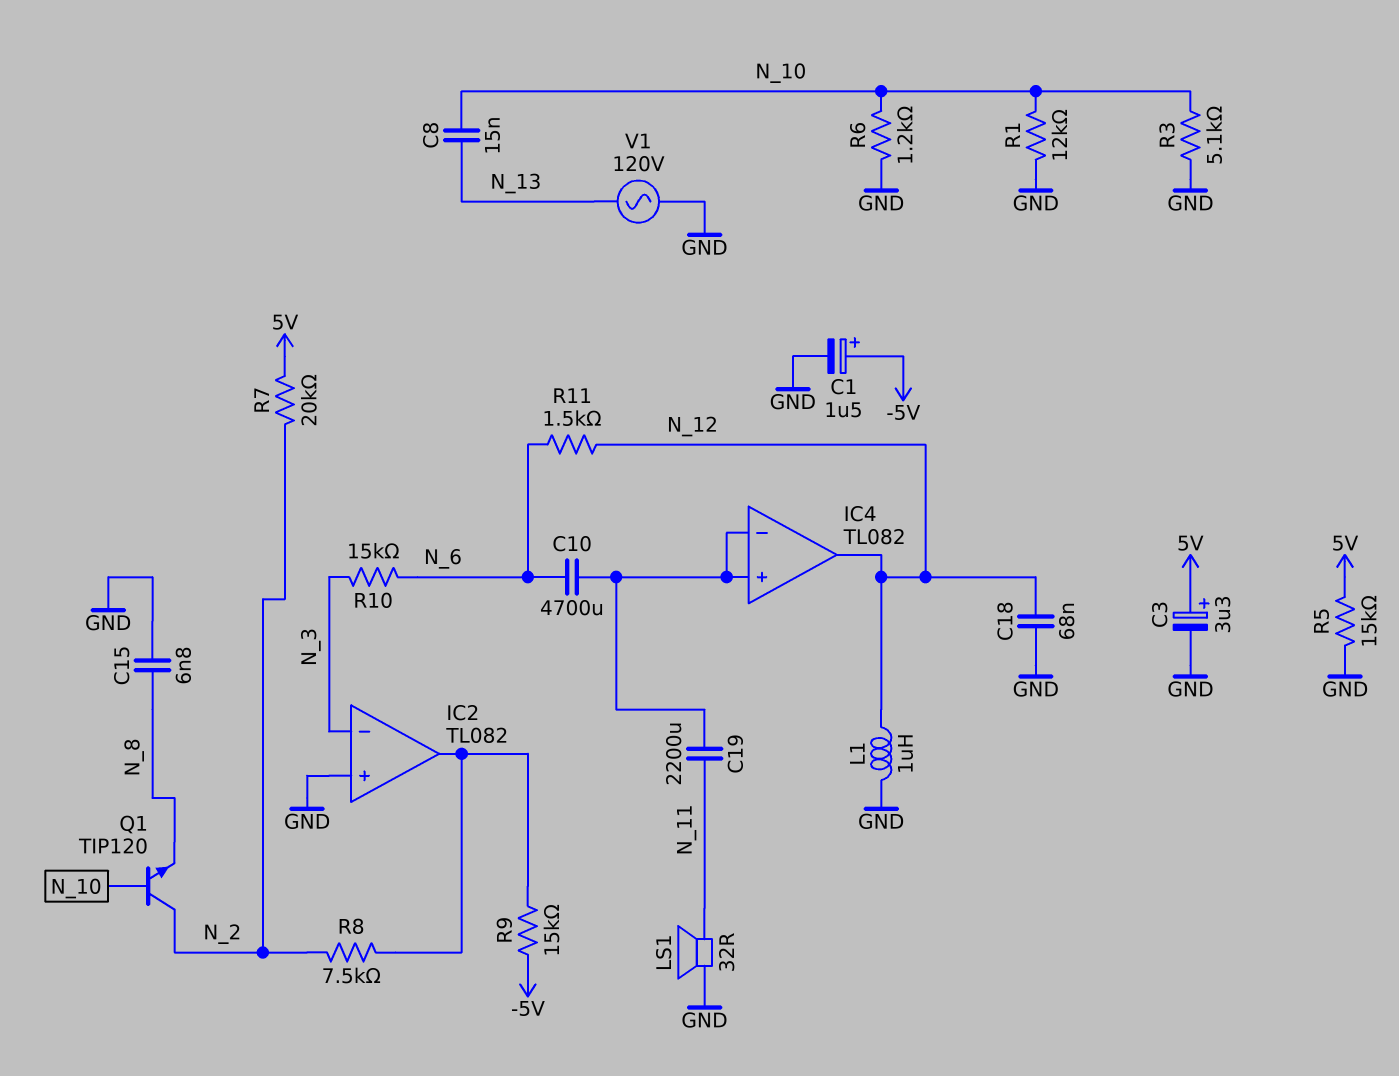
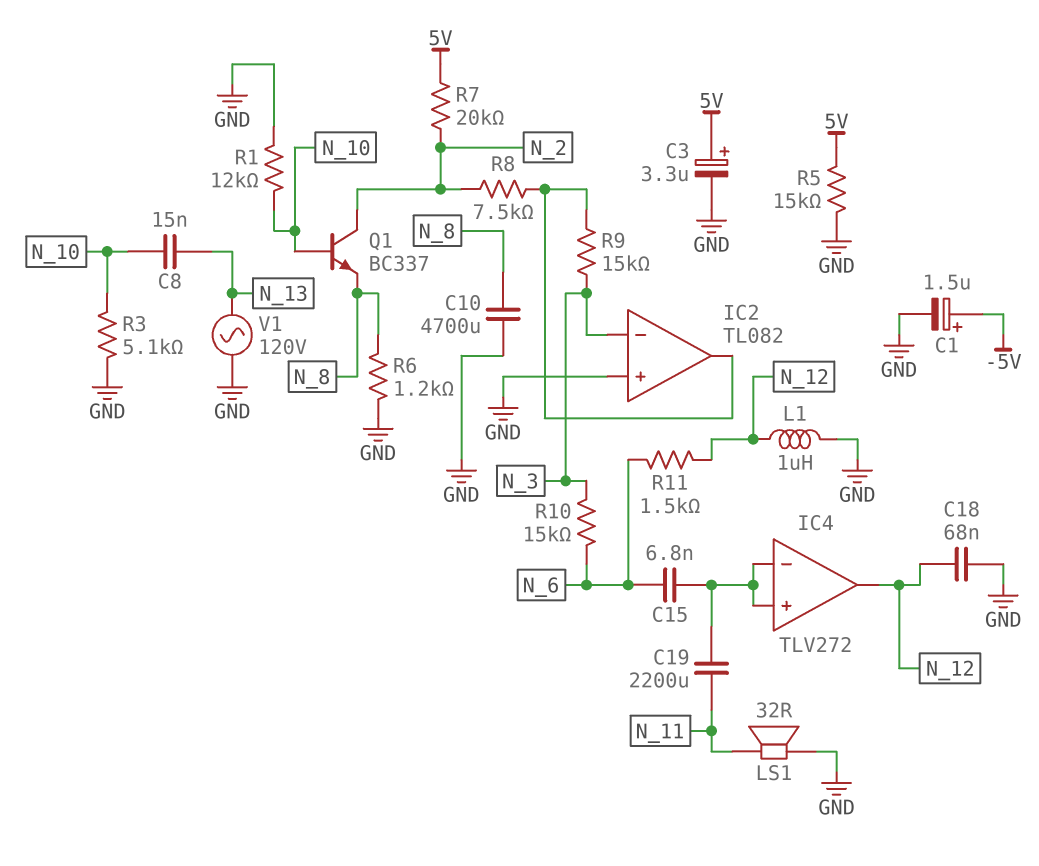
C10: 4700uF (IC4/in+, N_6) -> 4700uF (GND, N_8)
C15: 6.8nF (GND, N_8) -> 6.8nF (IC4/in+, N_6)
IC4: TL082 -> TLV272
Q1: NPN TIP120 (B N_10, C N_2, E N_8) -> NPN BC337 (B N_10, C N_2, E N_8)
R6: 1.2k (GND, N_10) -> 1.2k (GND, N_8)
R9: 15k (-5V, IC2/out) -> 15k (IC2/out, N_3)

